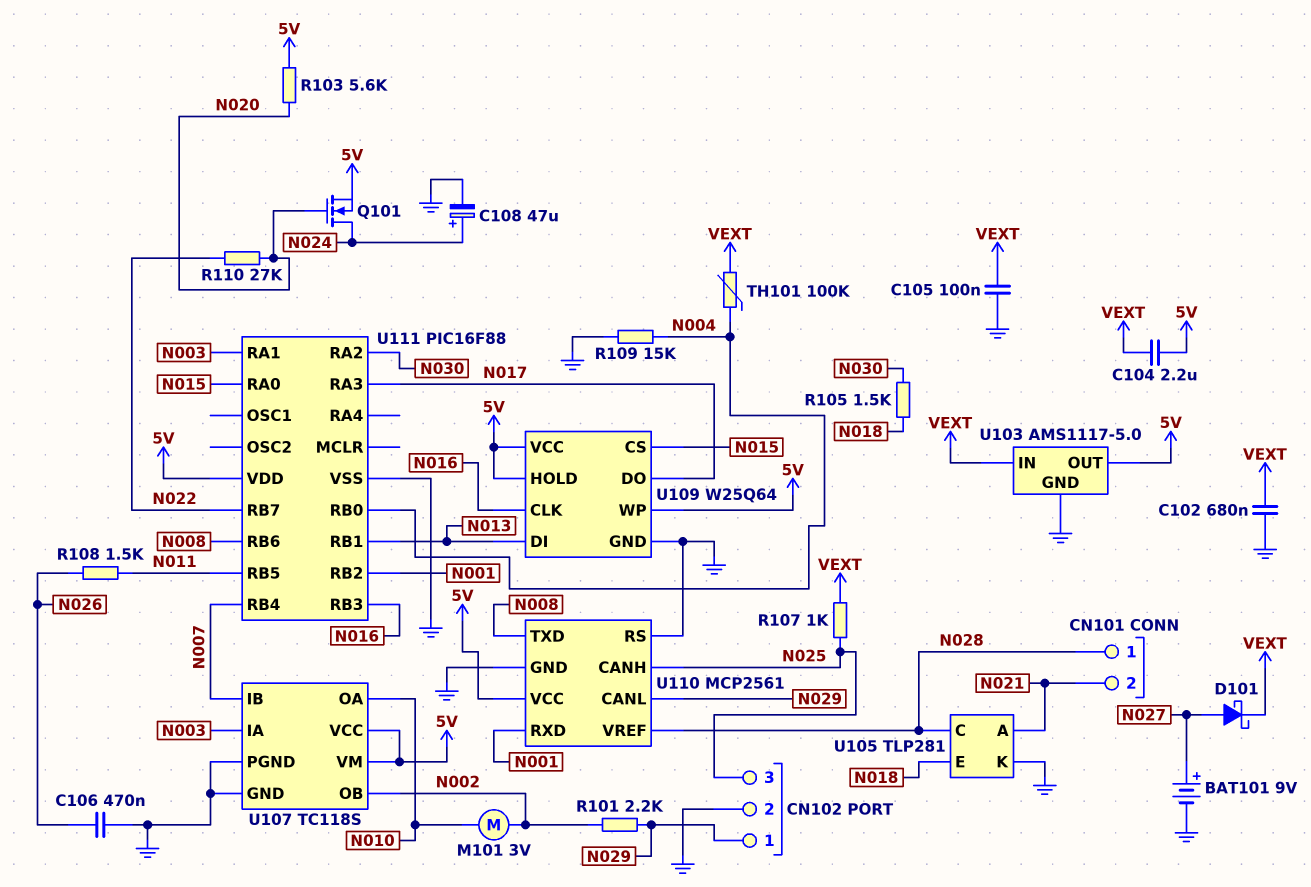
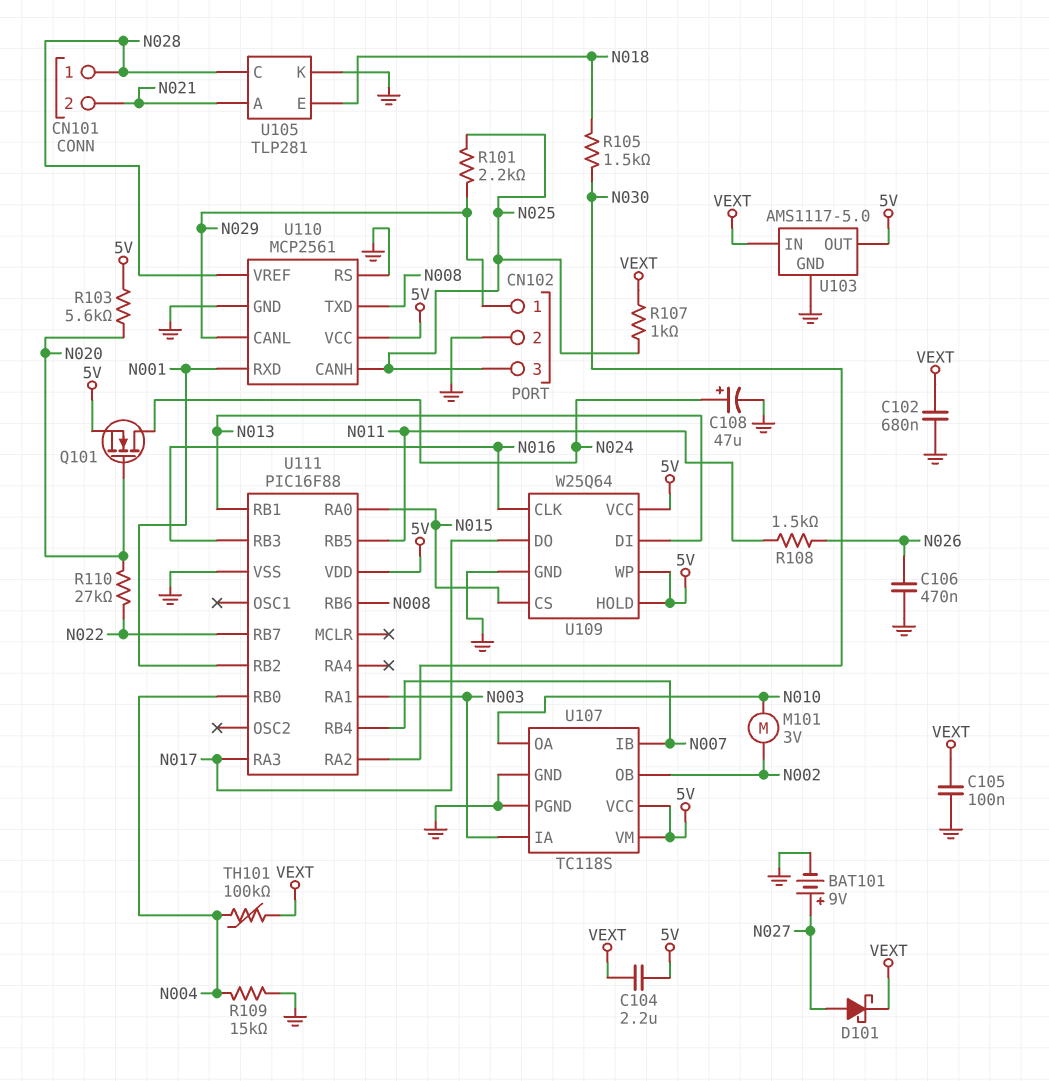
R101: 2.2k (N002, N029) -> 2.2k (N025, N029)

